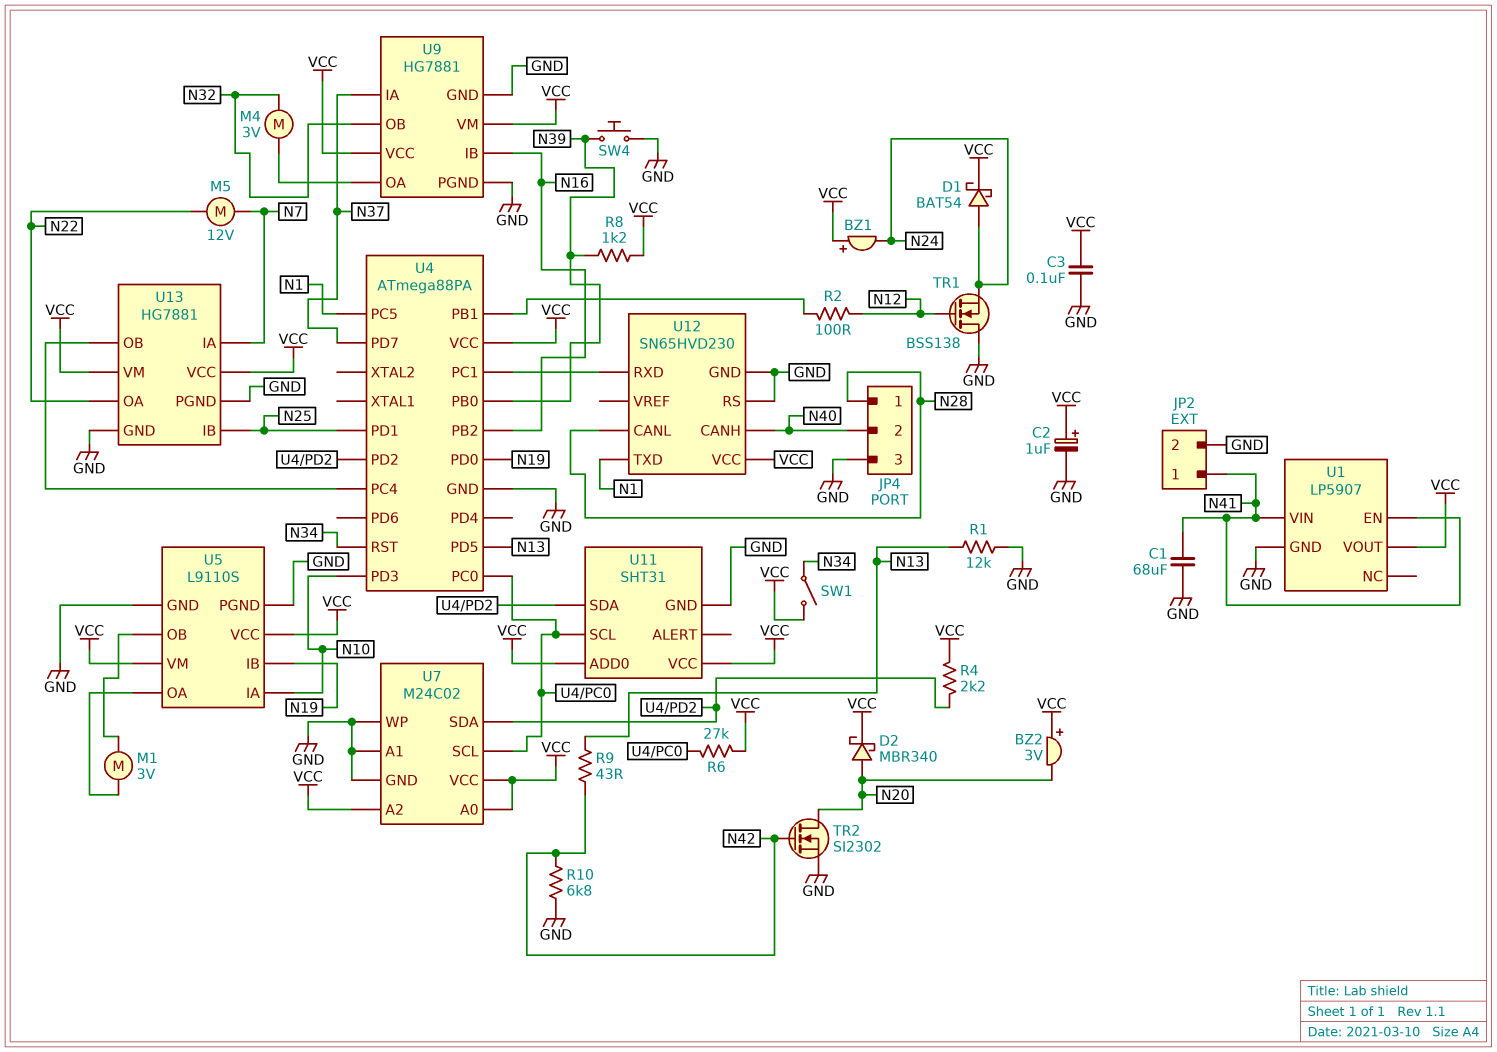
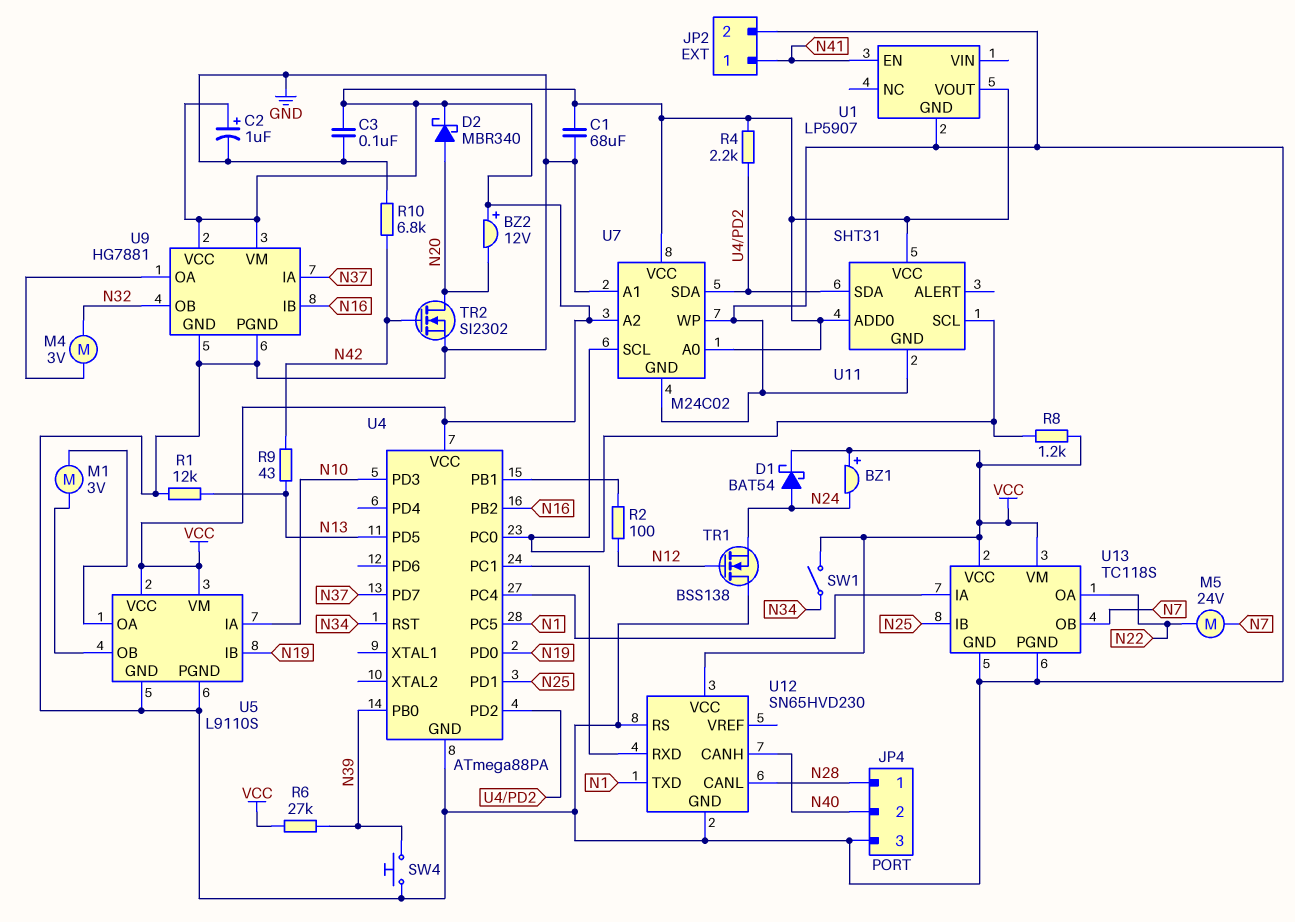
BZ2: buzzer 3V (plus VCC, minus N20) -> buzzer 12V (plus VCC, minus N20)
C1: 68uF (GND, N41) -> 68uF (GND, VCC)
M5: motor 12V (N7, N22) -> motor 24V (N7, N22)
R6: 27k (U4/PC0, VCC) -> 27k (N39, VCC)
R8: 1.2k (N39, VCC) -> 1.2k (U4/PC0, VCC)
U1 pin VIN: N41 -> none
U13: HG7881 -> TC118S
U13 pin IA: N7 -> U4/PC4
U13 pin OB: U4/PC4 -> N7

